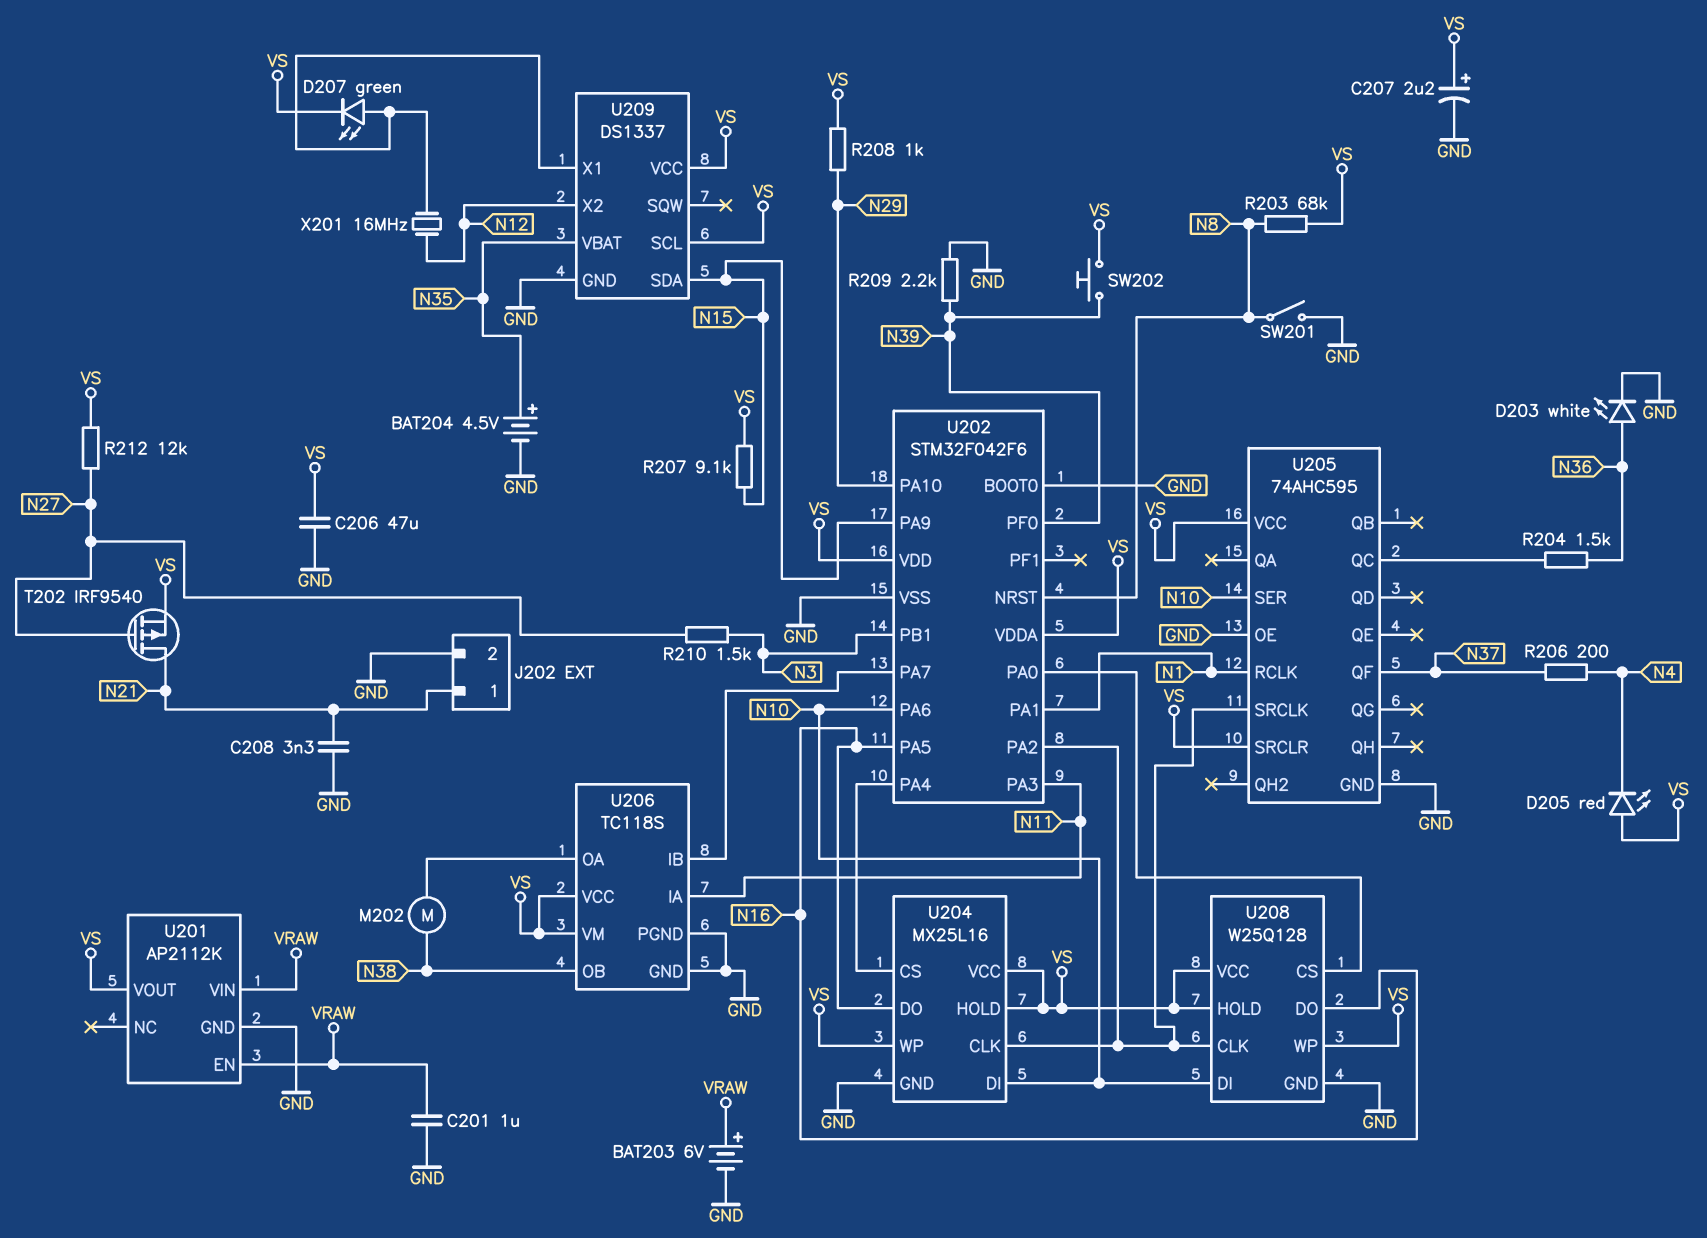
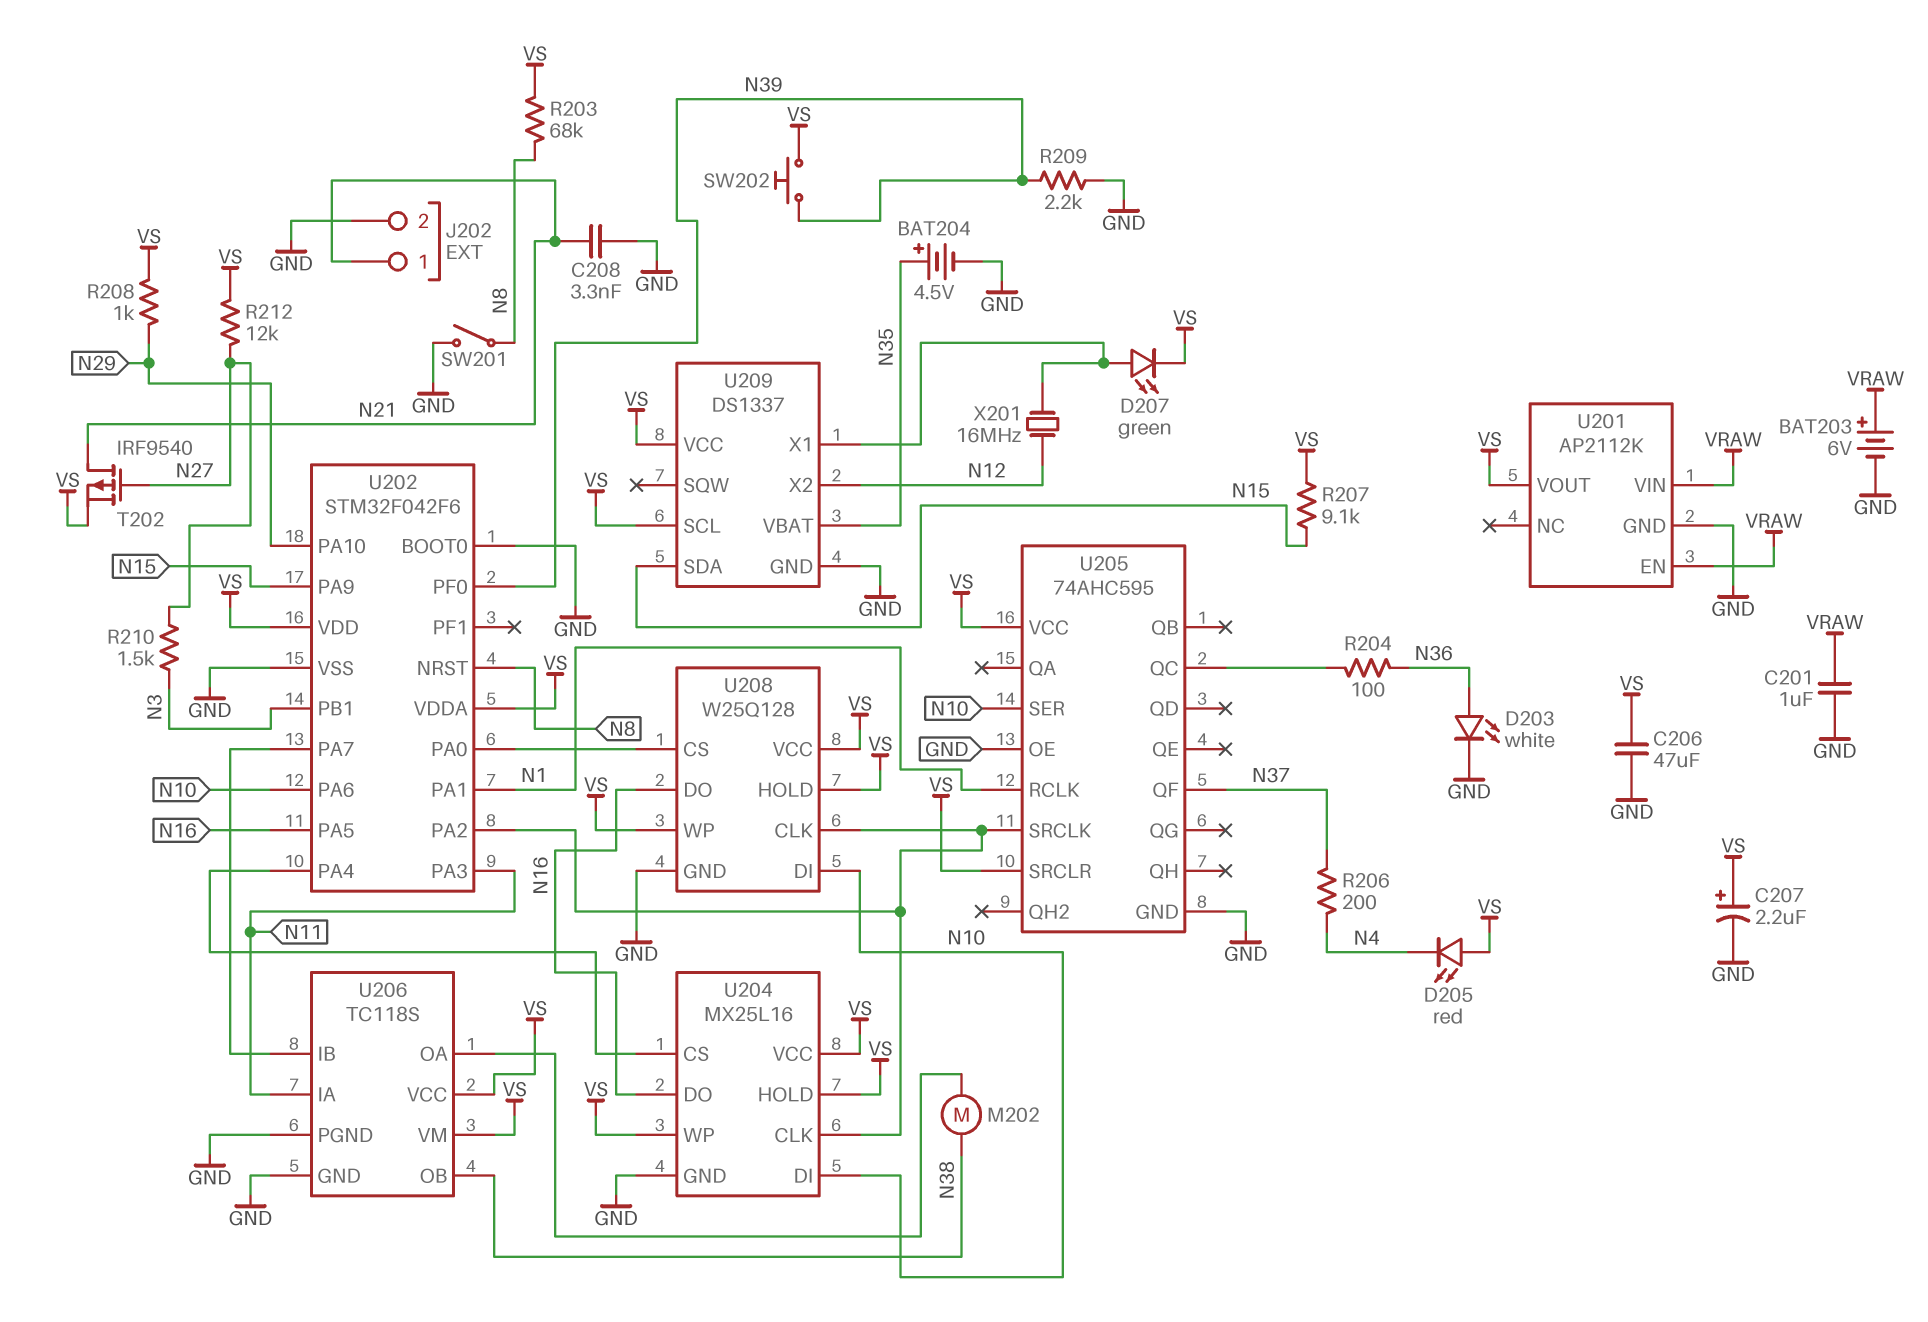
R204: 1.5k (N36, U205/QC) -> 100 (N36, U205/QC)

